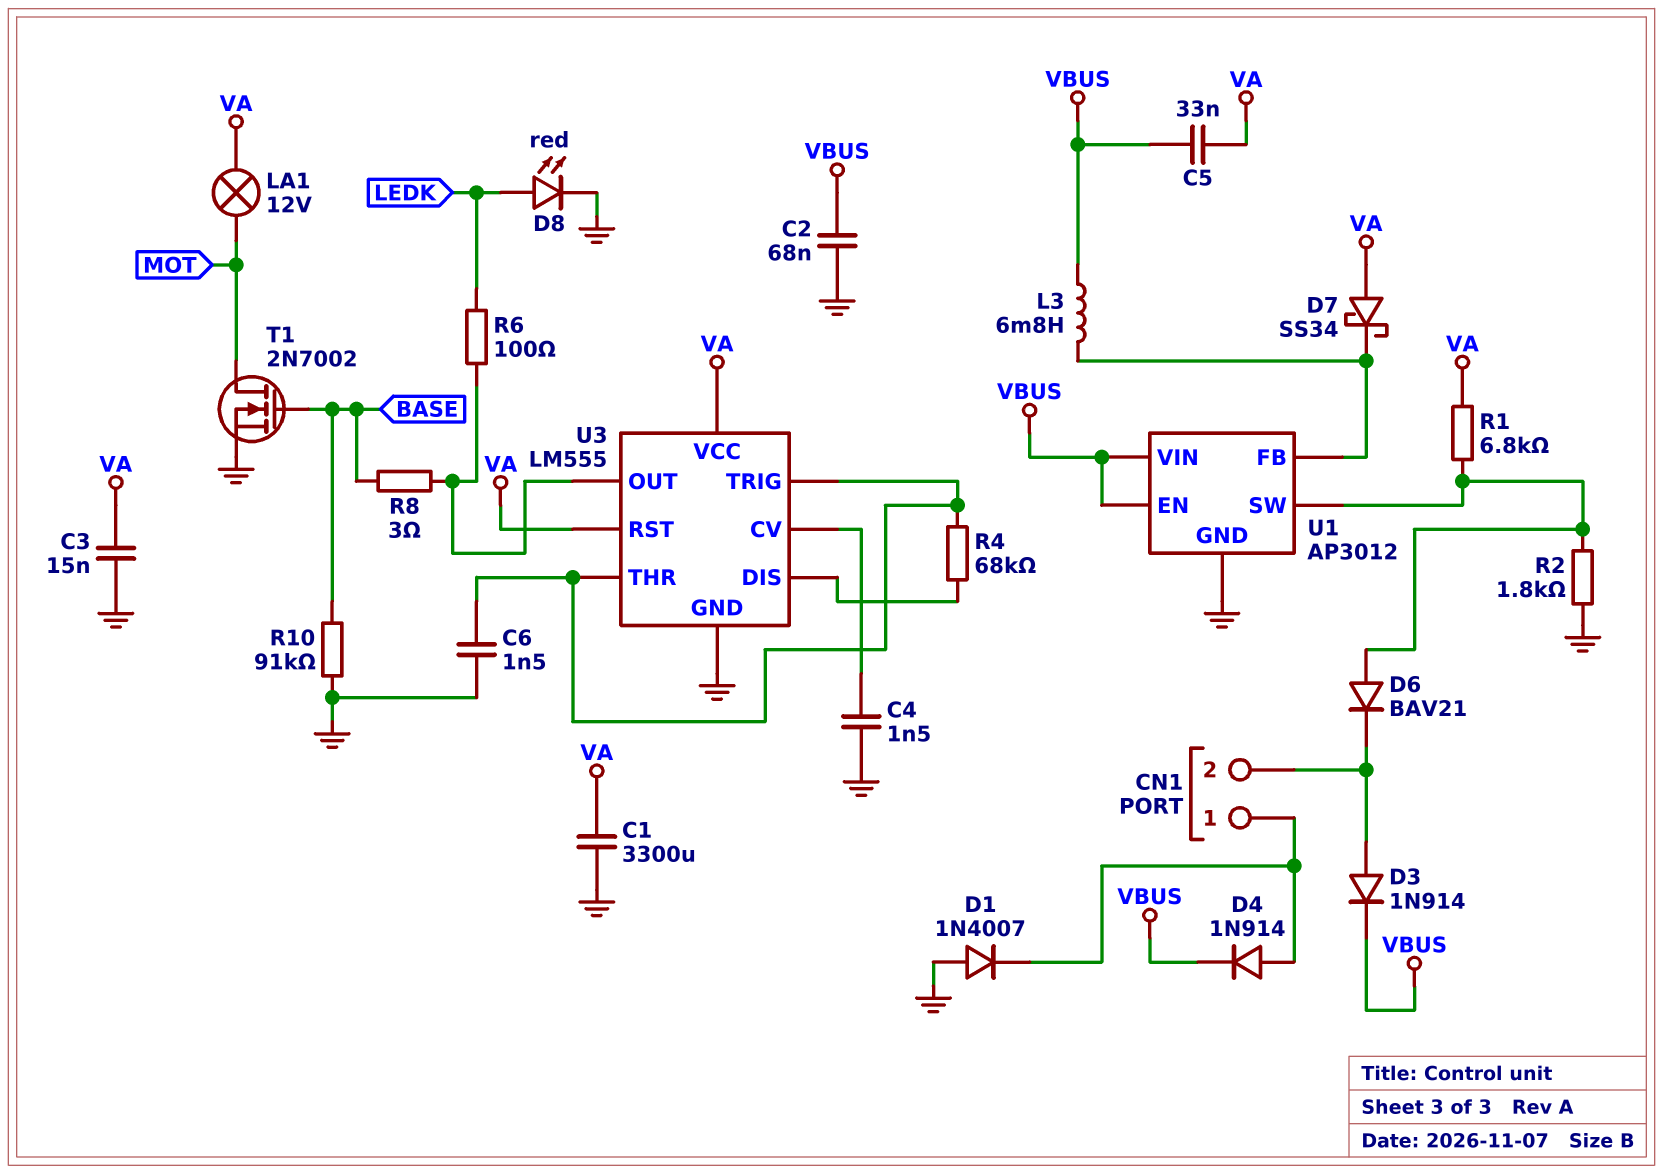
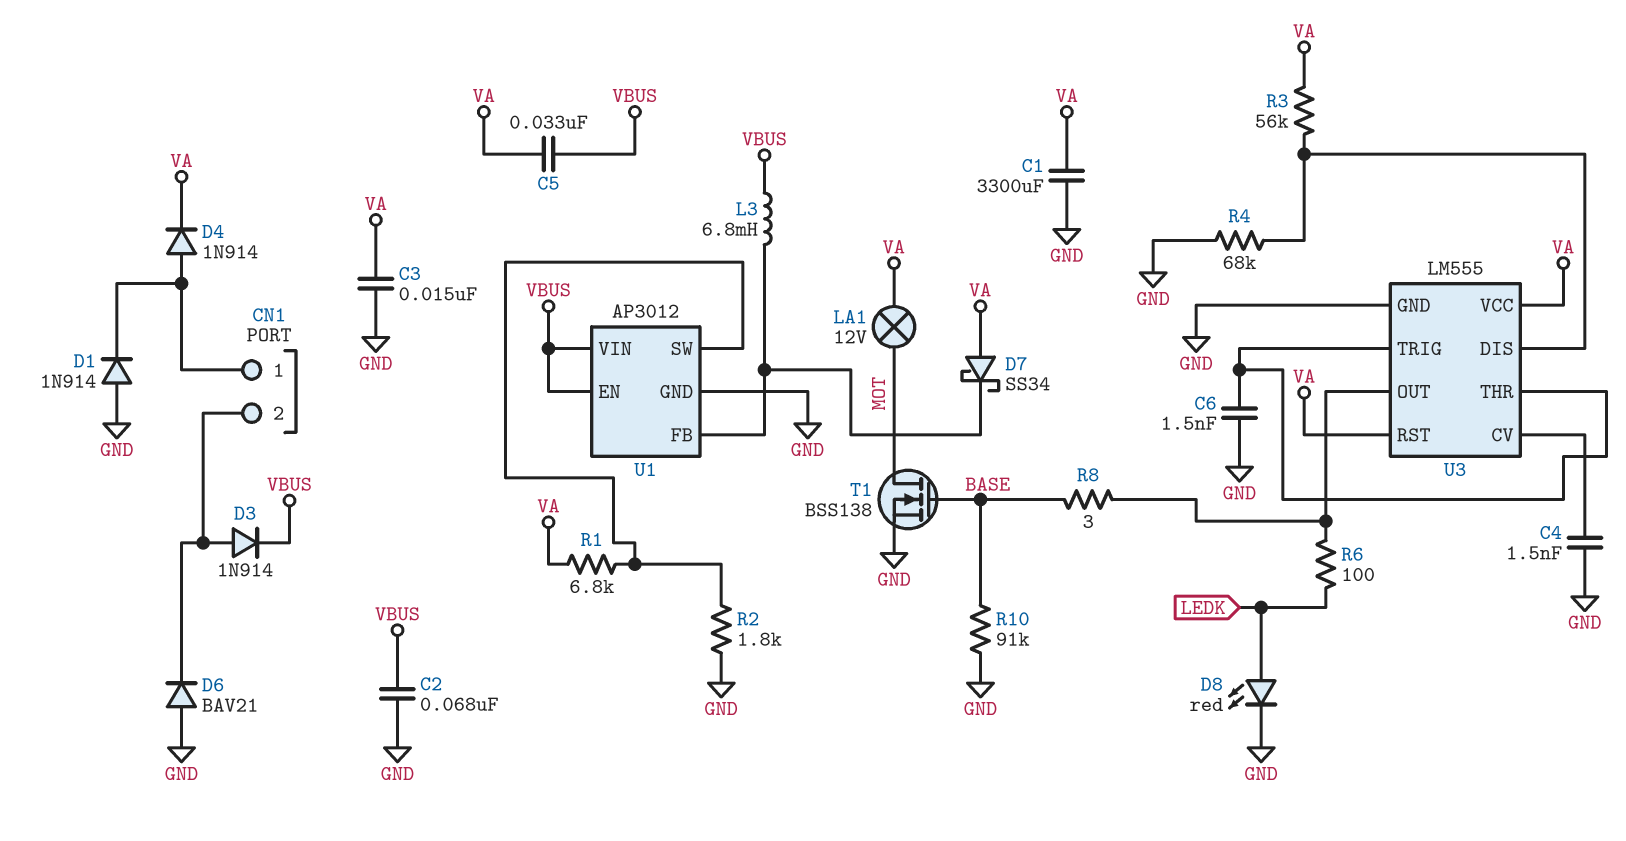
D1: diode 1N4007 (A GND, K CN1/1) -> diode 1N914 (A GND, K CN1/1)
D4: diode 1N914 (A CN1/1, K VBUS) -> diode 1N914 (A CN1/1, K VA)
D6: diode BAV21 (A U1/SW, K CN1/2) -> diode BAV21 (A GND, K CN1/2)
R3: none -> 56k (U3/DIS, VA)
R4: 68k (U3/DIS, U3/THR) -> 68k (GND, U3/DIS)
T1: NMOS 2N7002 (G BASE, D MOT, S GND) -> NMOS BSS138 (G BASE, D MOT, S GND)

